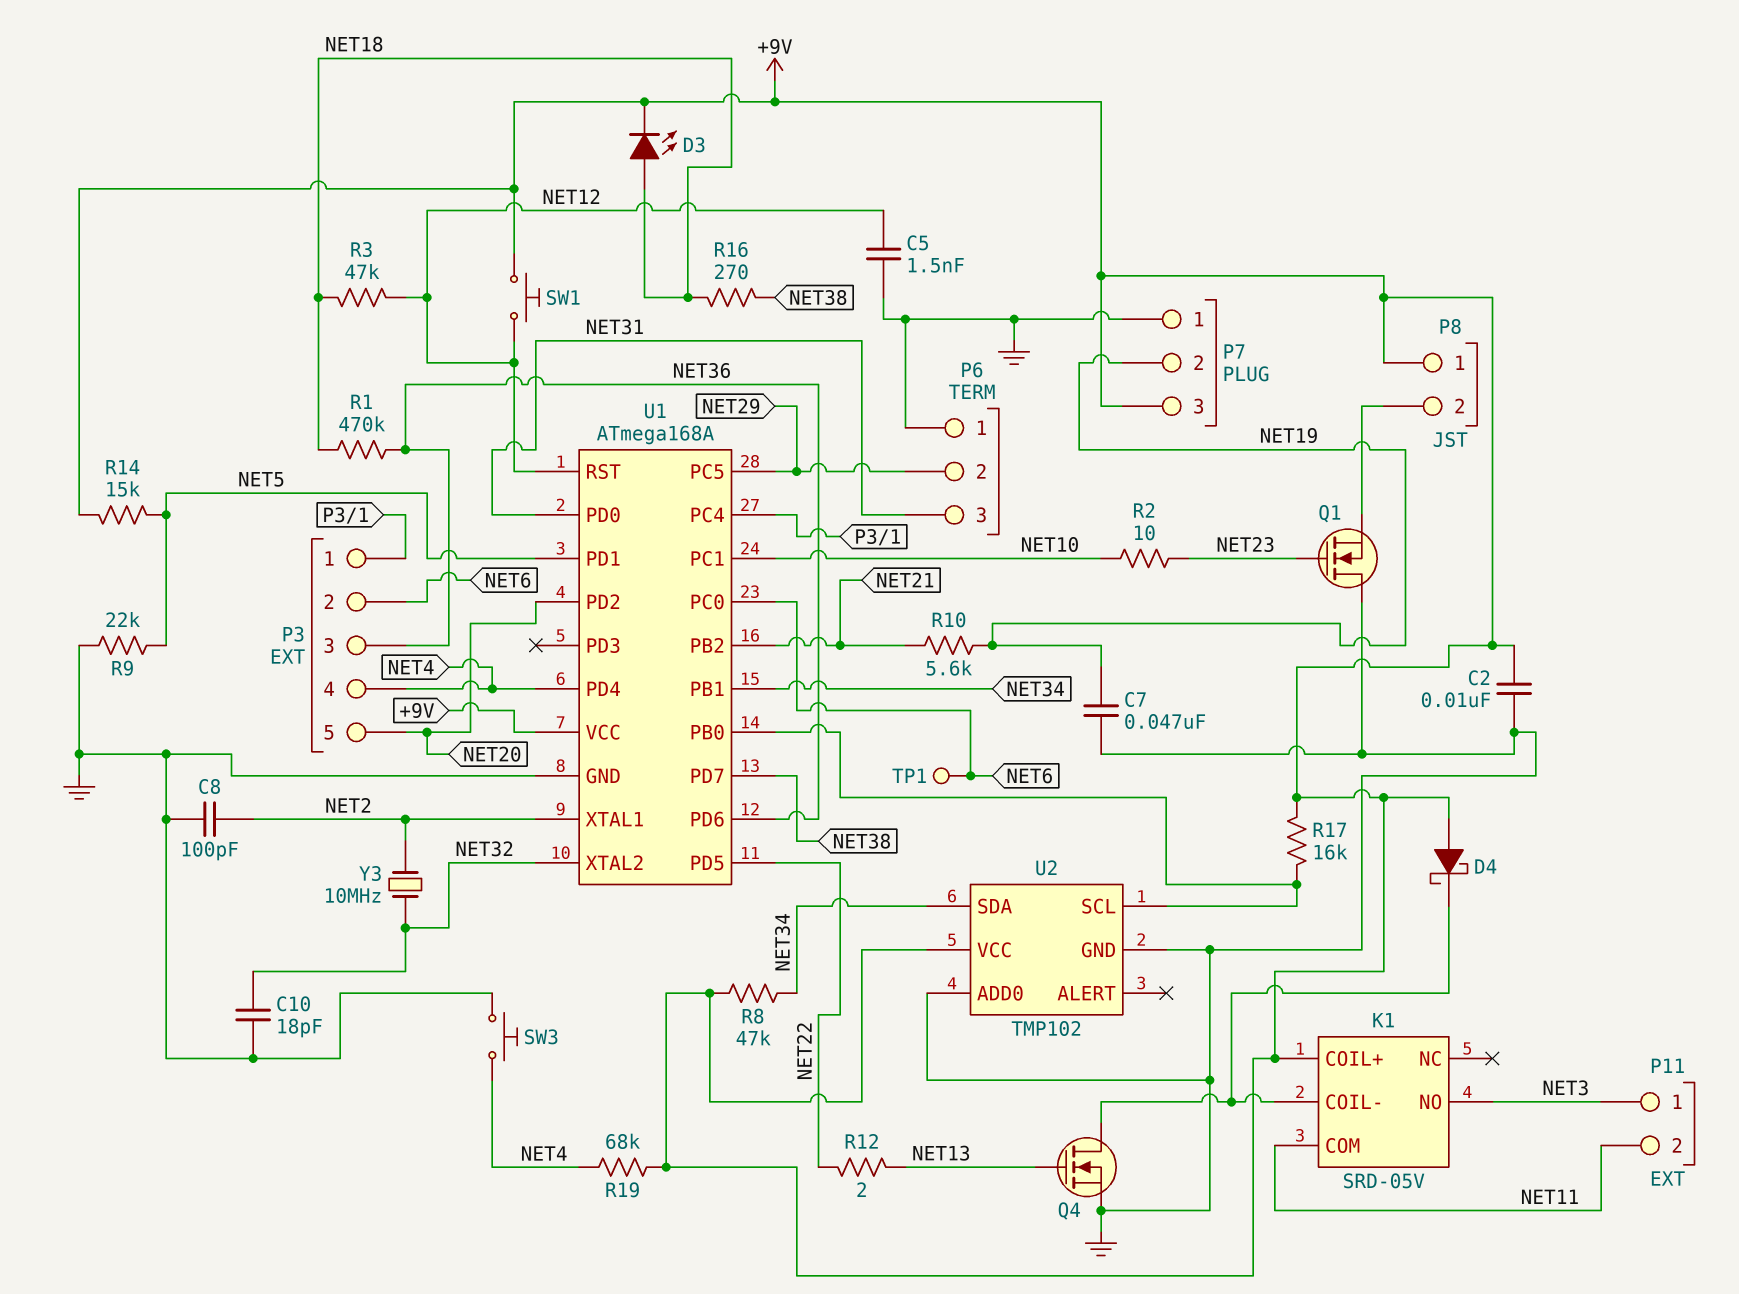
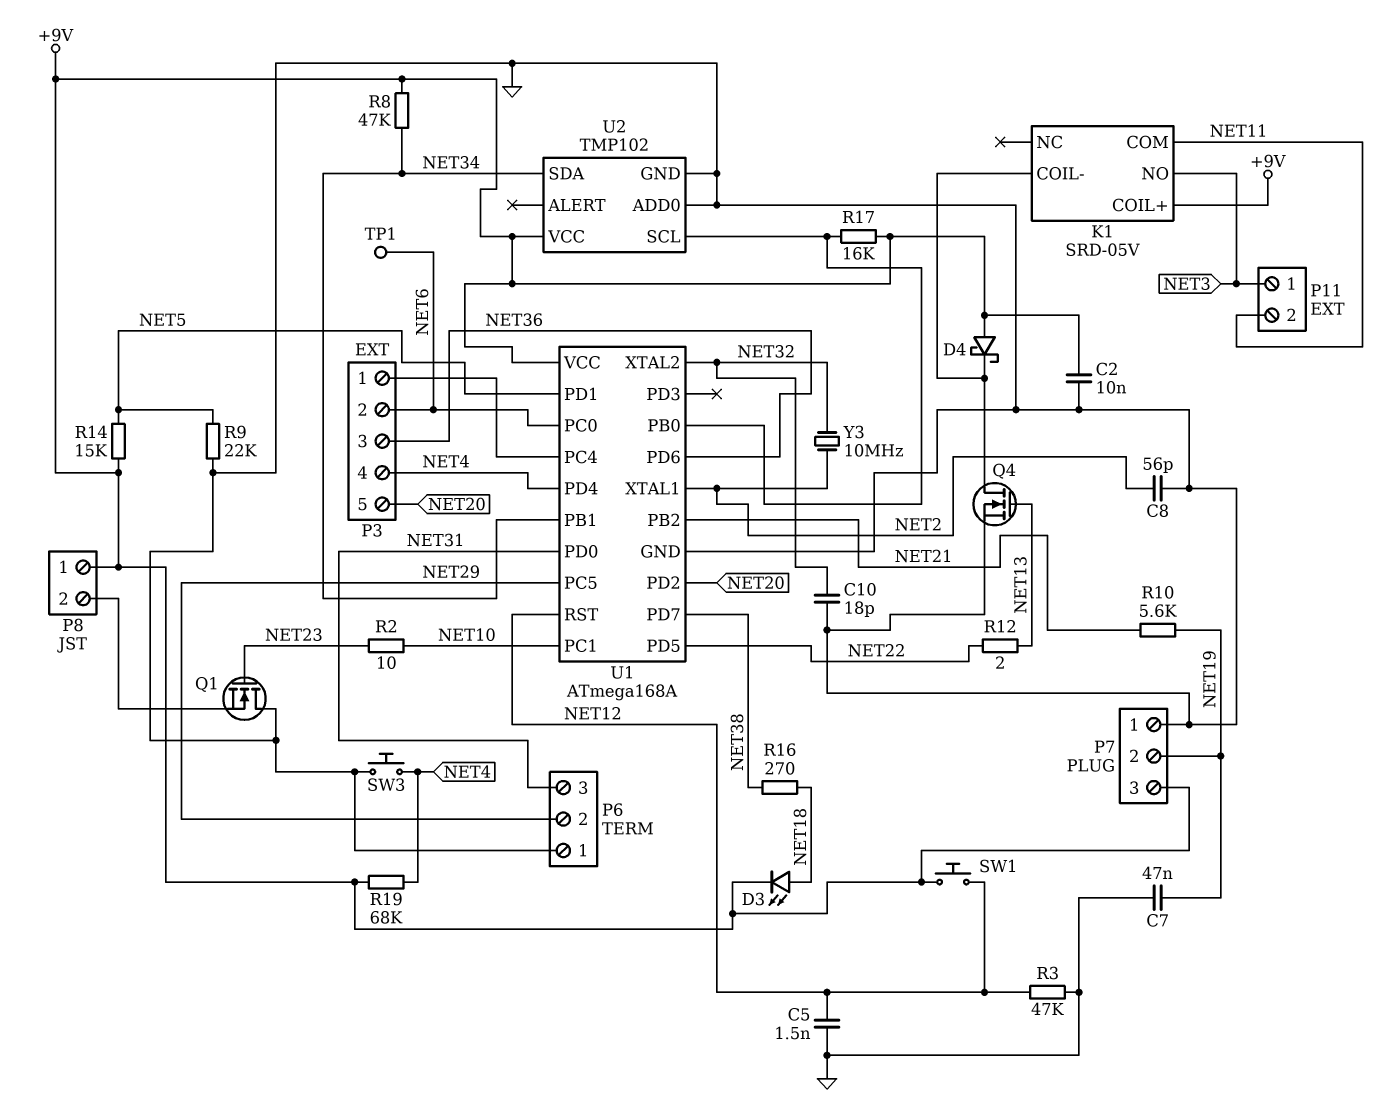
C8: 100pF (GND, NET2) -> 56pF (GND, NET2)
R1: 470k (NET18, NET36) -> none
R3: 47k (NET12, NET18) -> 47k (GND, NET12)

